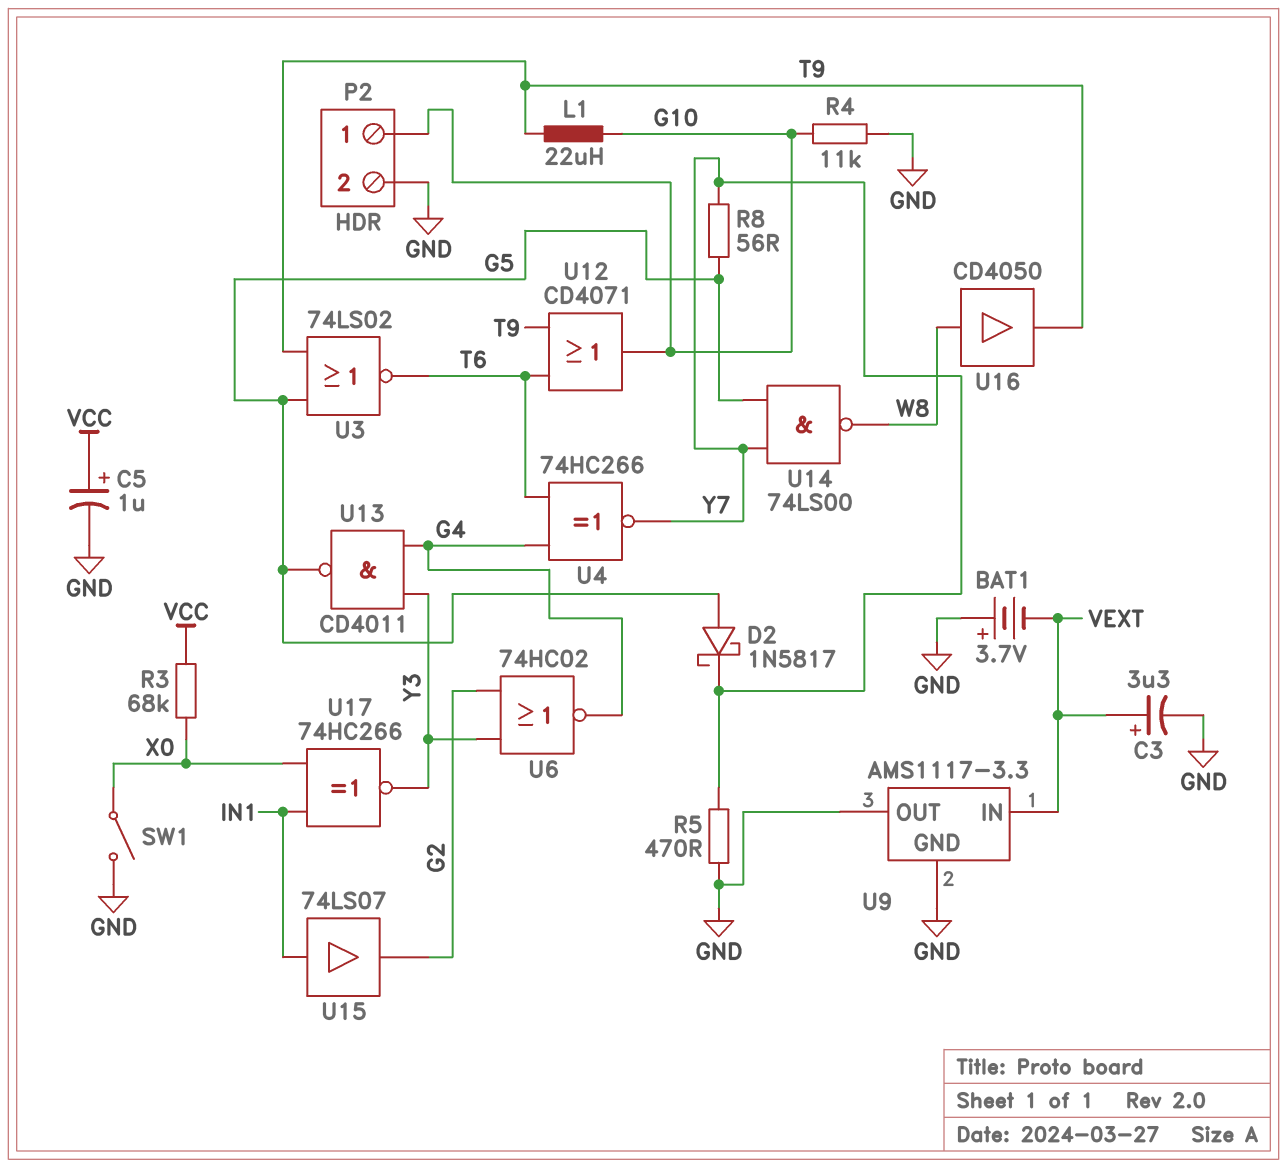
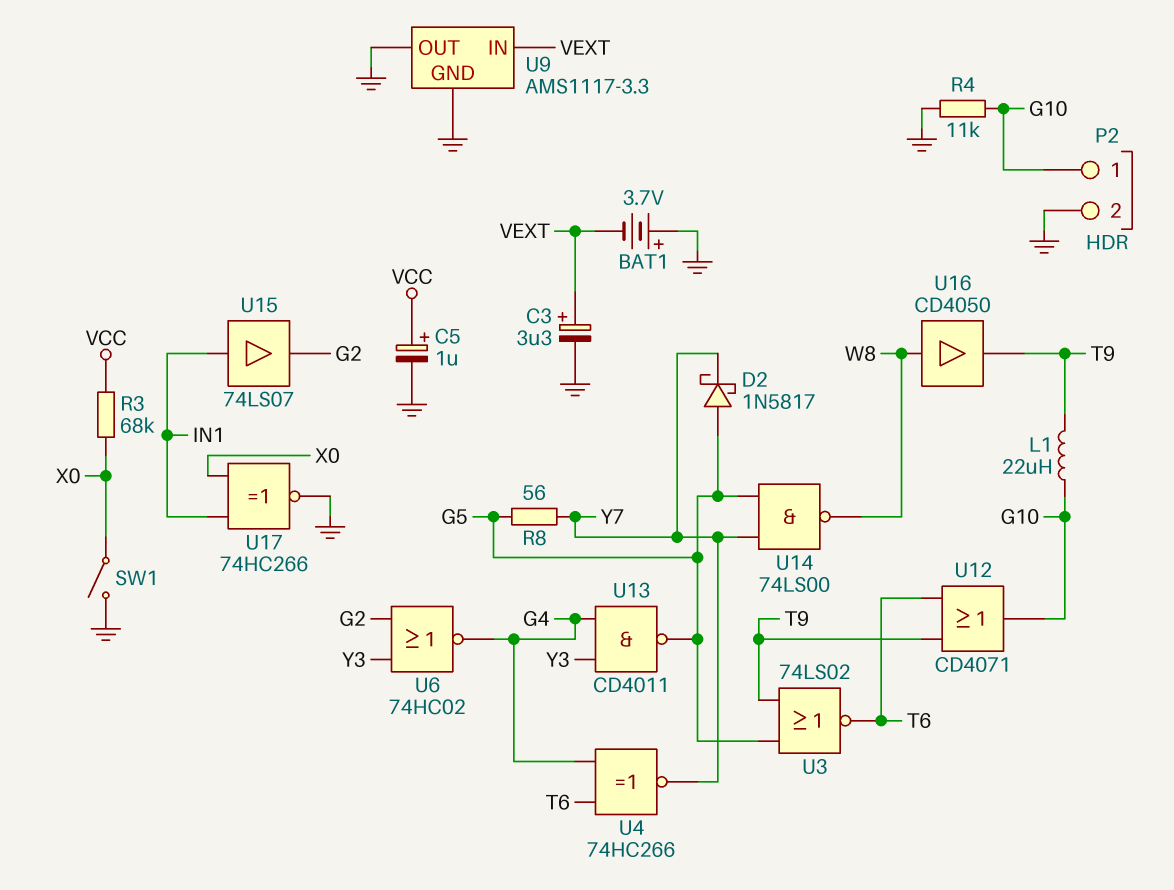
R5: 470 (GND, Y7) -> none
U17: XNOR 74HC266 (in IN1, in X0, out Y3) -> XNOR 74HC266 (in IN1, in X0, out GND)

